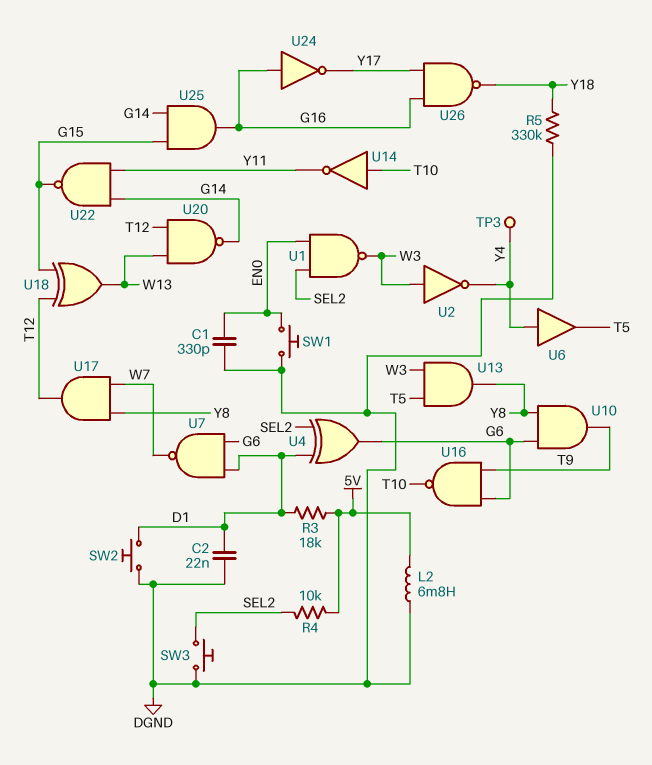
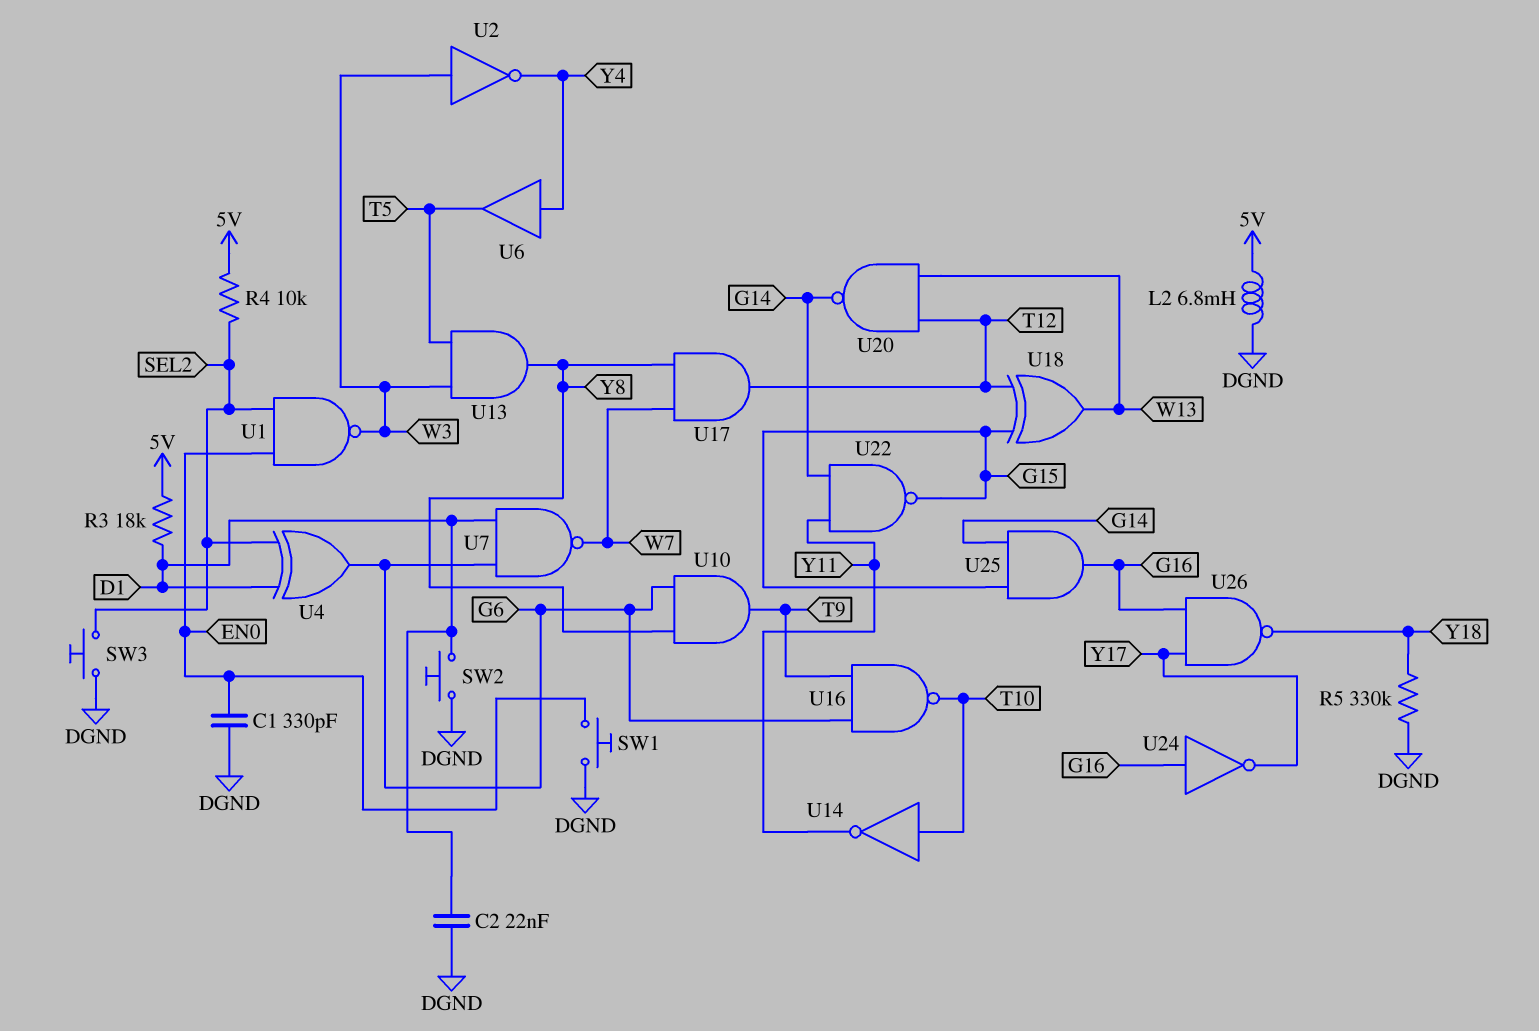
TP3: test point (Y4) -> none

